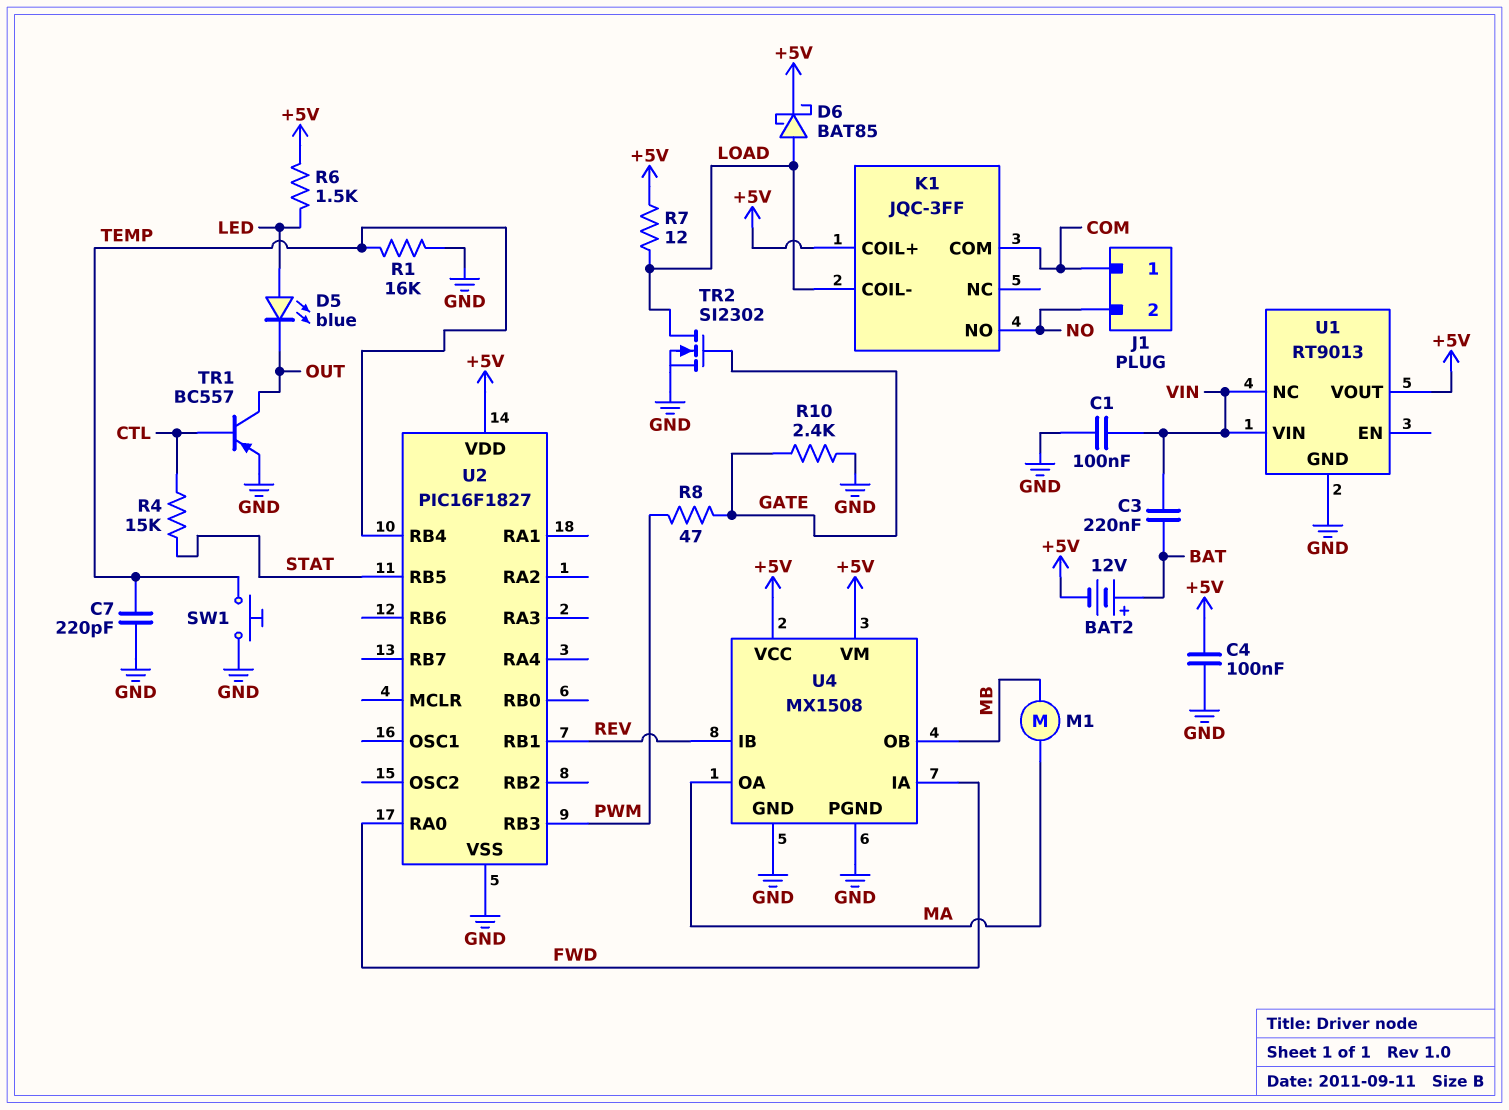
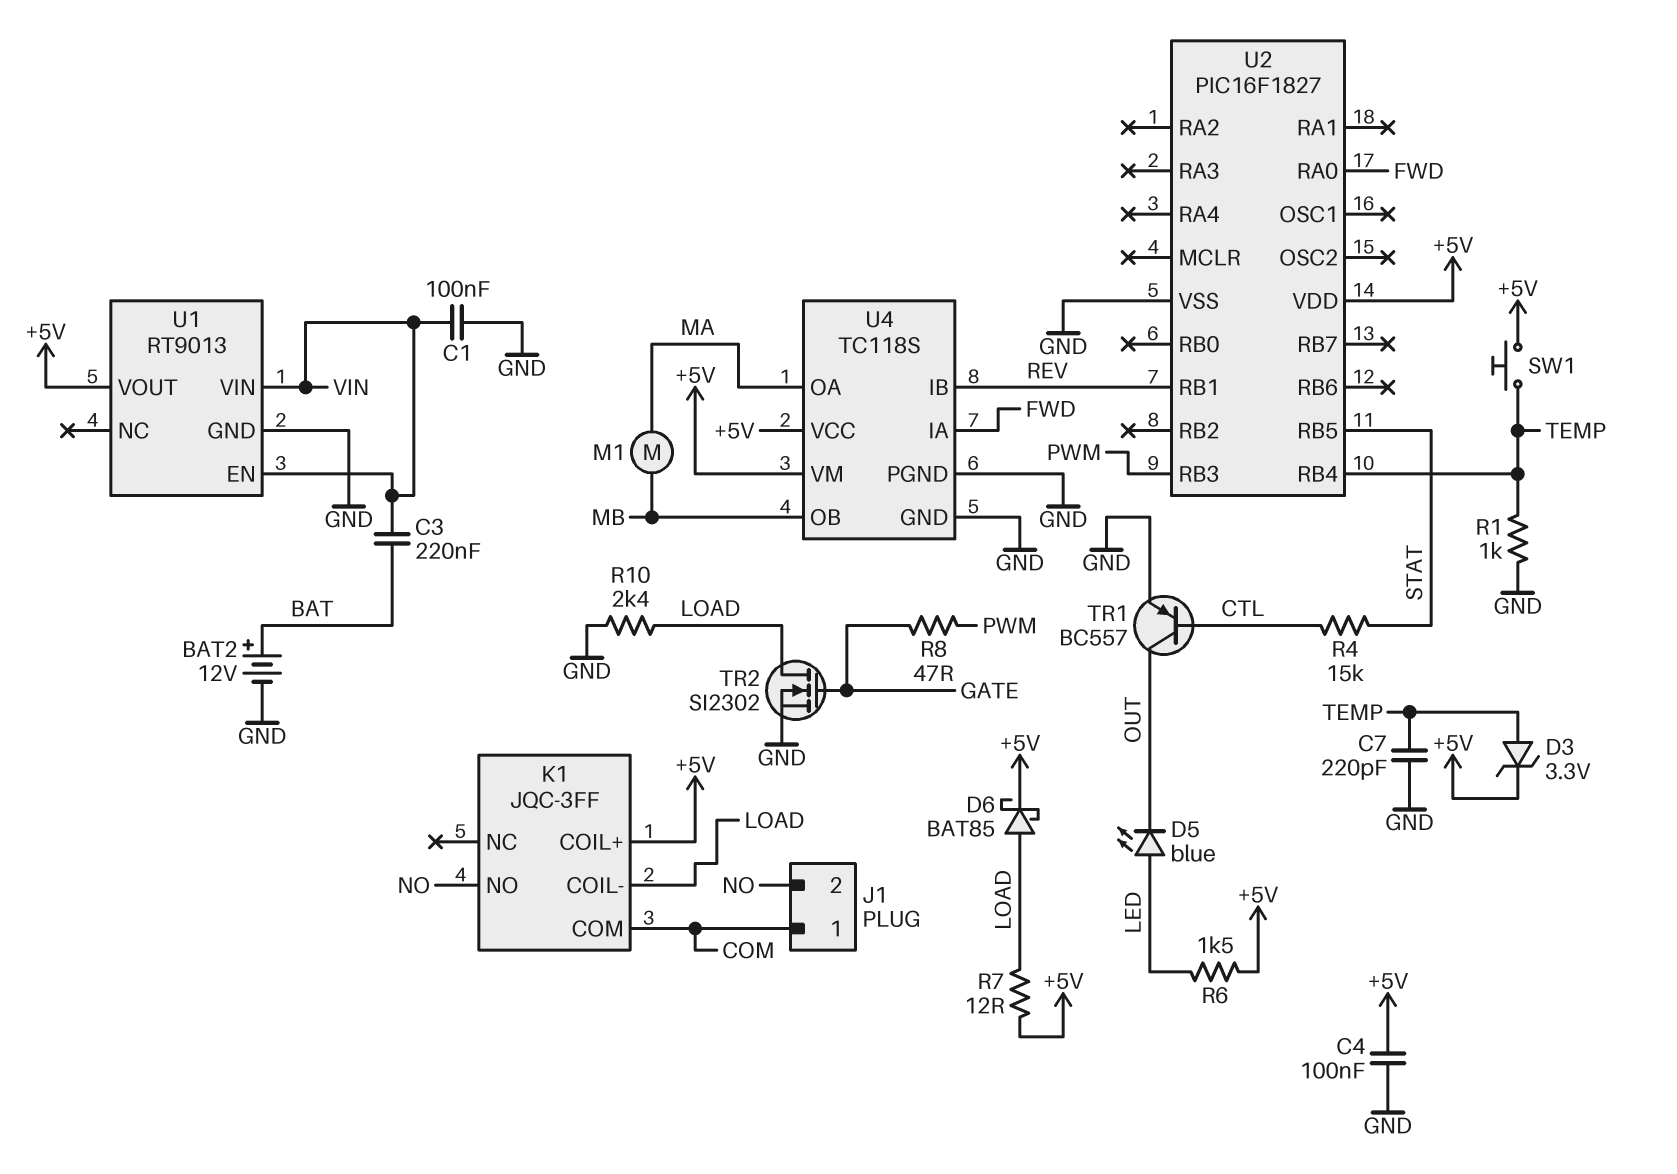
BAT2: 12V (plus BAT, minus +5V) -> 12V (plus BAT, minus GND)
D3: none -> zener 3.3V (A TEMP, K +5V)
R1: 16k (GND, TEMP) -> 1k (GND, TEMP)
R10: 2.4k (GATE, GND) -> 2.4k (GND, LOAD)
SW1: button (GND, TEMP) -> button (+5V, TEMP)
U1 pin EN: none -> VIN
U1 pin NC: VIN -> none
U4: MX1508 -> TC118S

